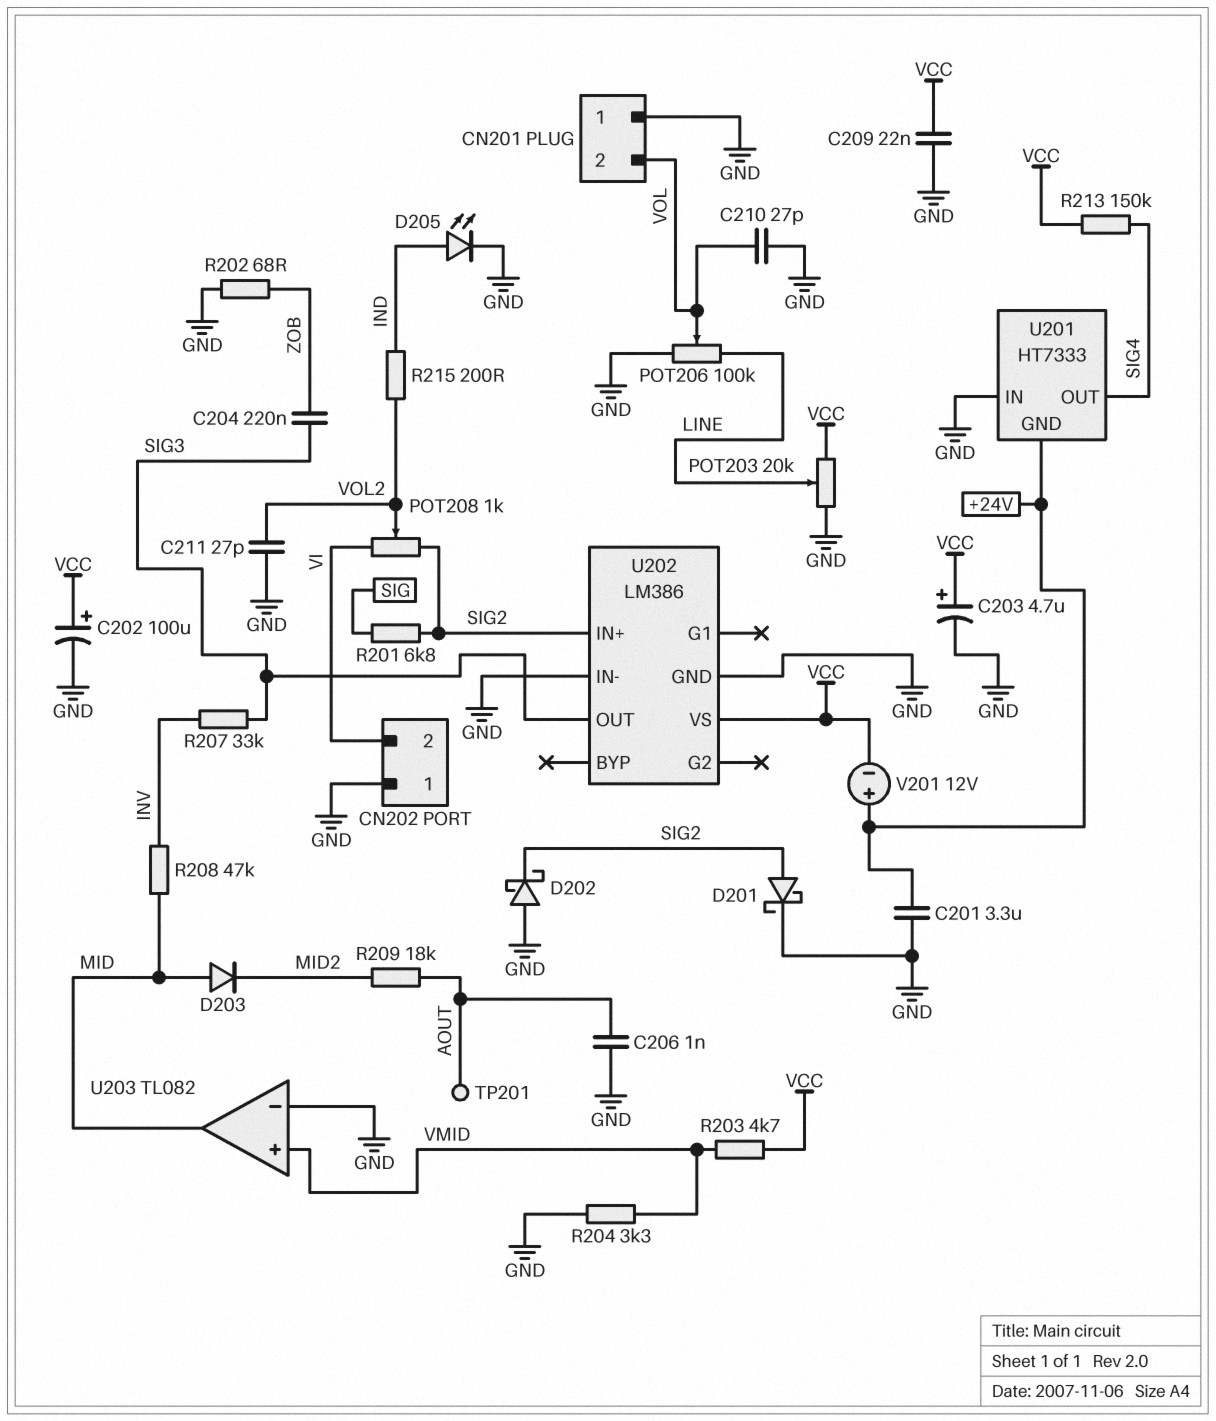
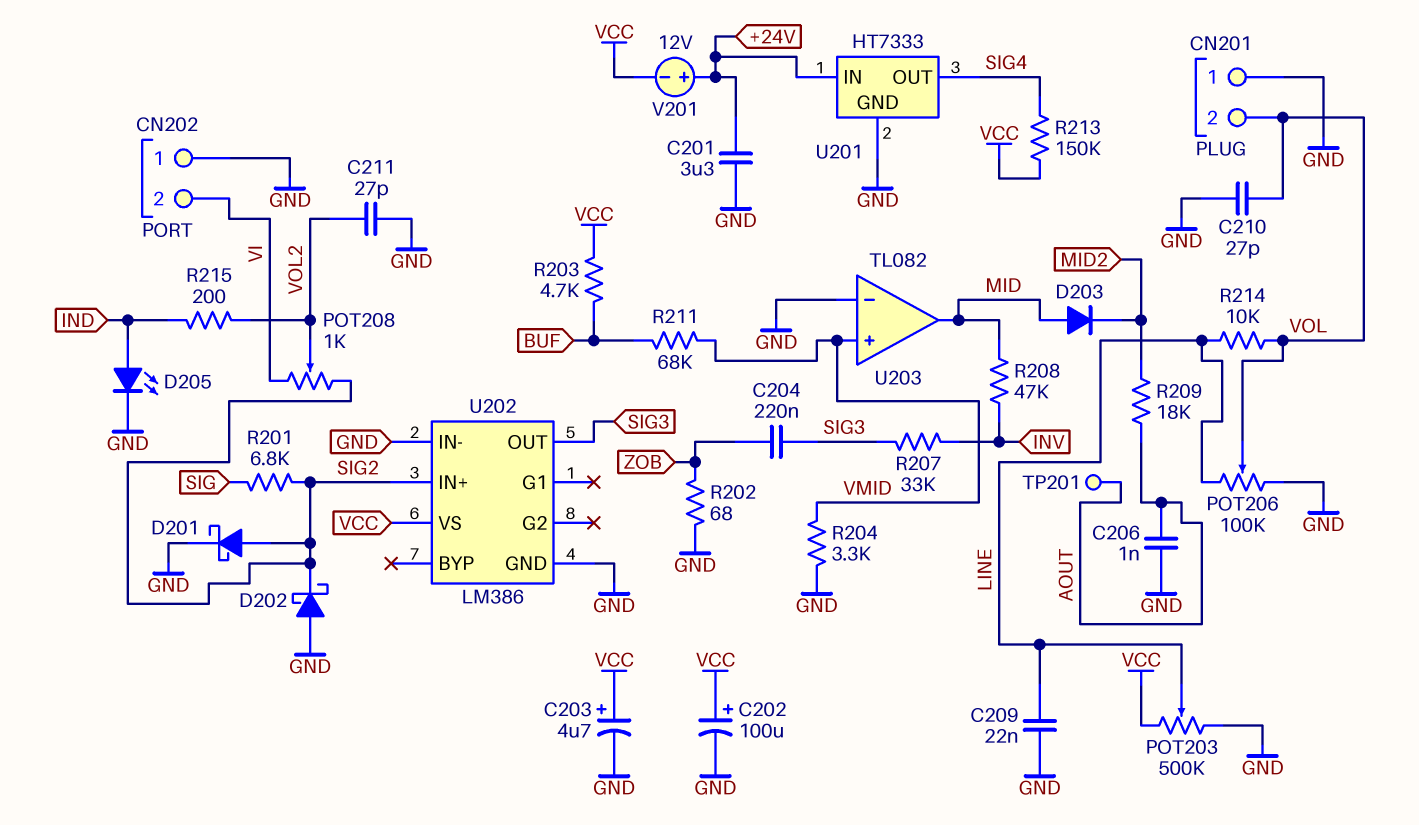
C209: 22nF (GND, VCC) -> 22nF (GND, LINE)
POT203: 20k (GND, VCC, wiper LINE) -> 500k (GND, VCC, wiper LINE)
R203: 4.7k (VCC, VMID) -> 4.7k (BUF, VCC)
R211: none -> 68k (BUF, VMID)
R214: none -> 10k (LINE, VOL)
U201 pin GND: +24V -> GND
U201 pin IN: GND -> +24V

